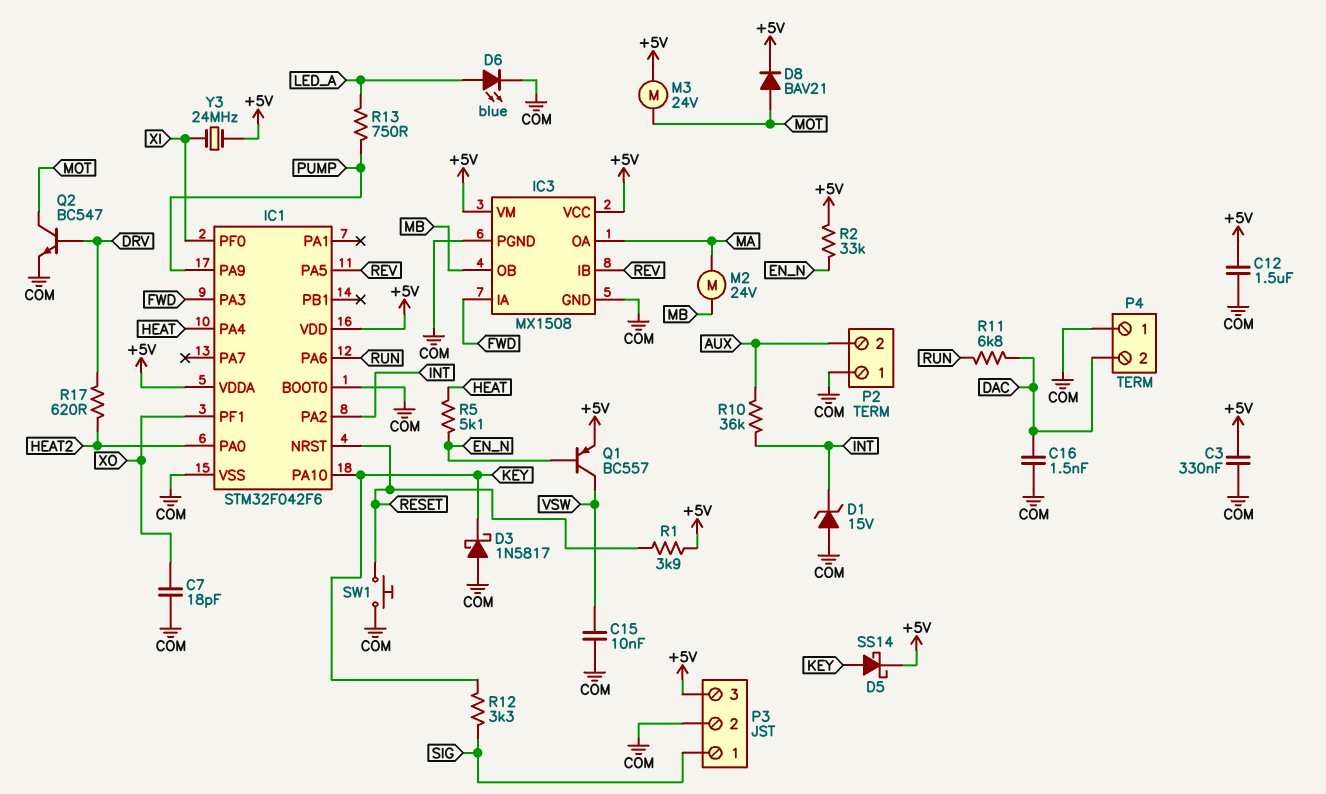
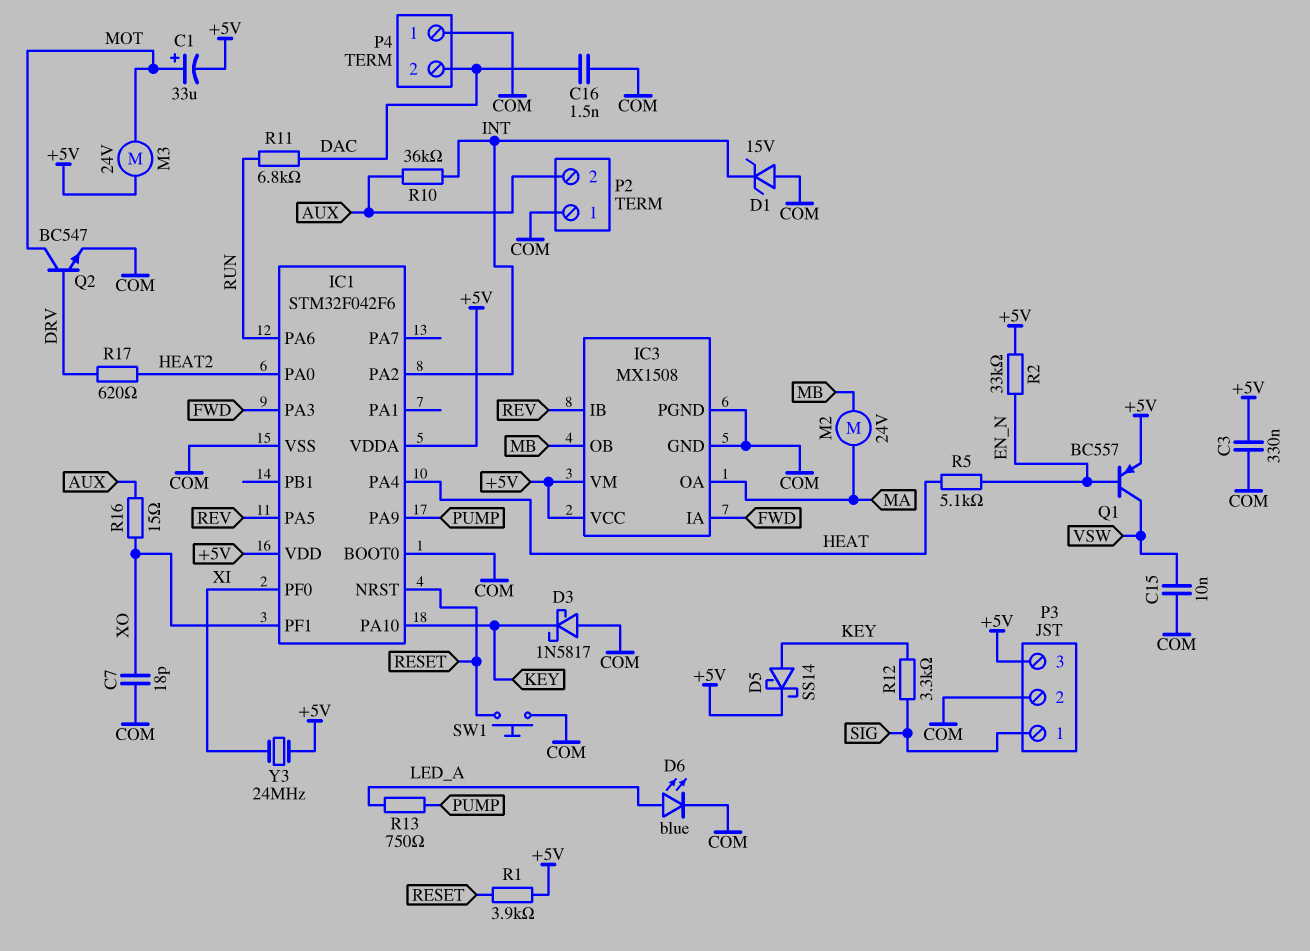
C1: none -> 33uF (plus MOT, minus +5V)
C12: 1.5uF (+5V, COM) -> none
D8: diode BAV21 (A MOT, K +5V) -> none
R16: none -> 15 (AUX, XO)

